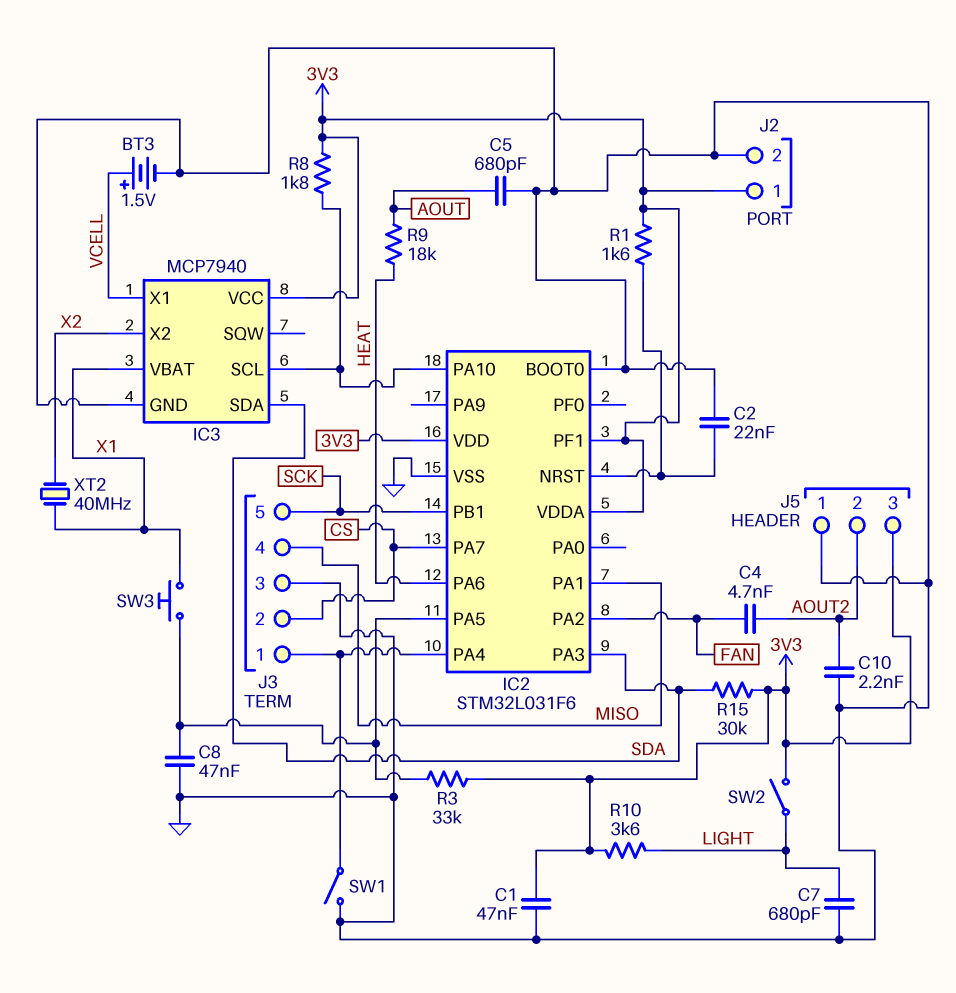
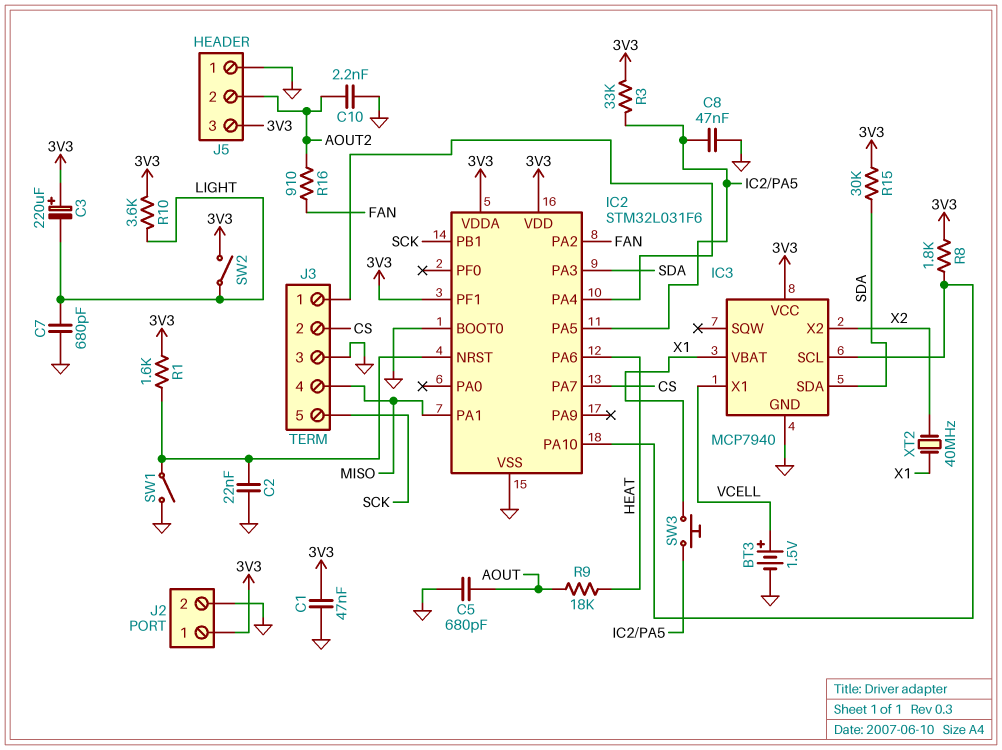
C3: none -> 220uF (plus 3V3, minus LIGHT)
C4: 4.7nF (AOUT2, FAN) -> none
R16: none -> 910 (AOUT2, FAN)
SW1: switch (GND, IC2/PA4) -> switch (GND, IC2/NRST)

